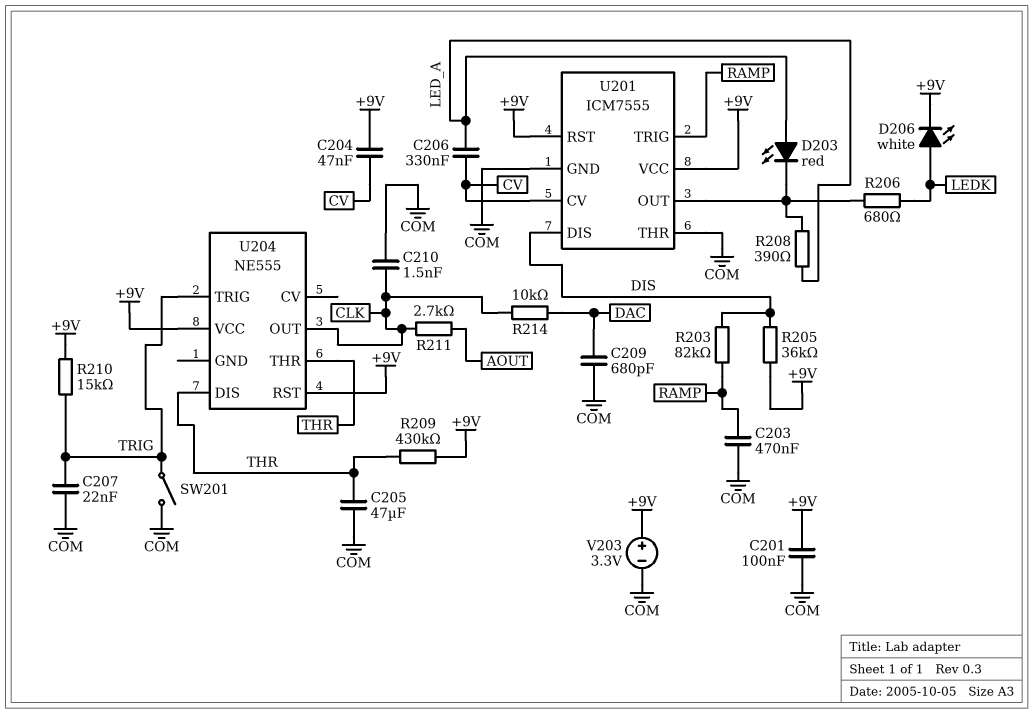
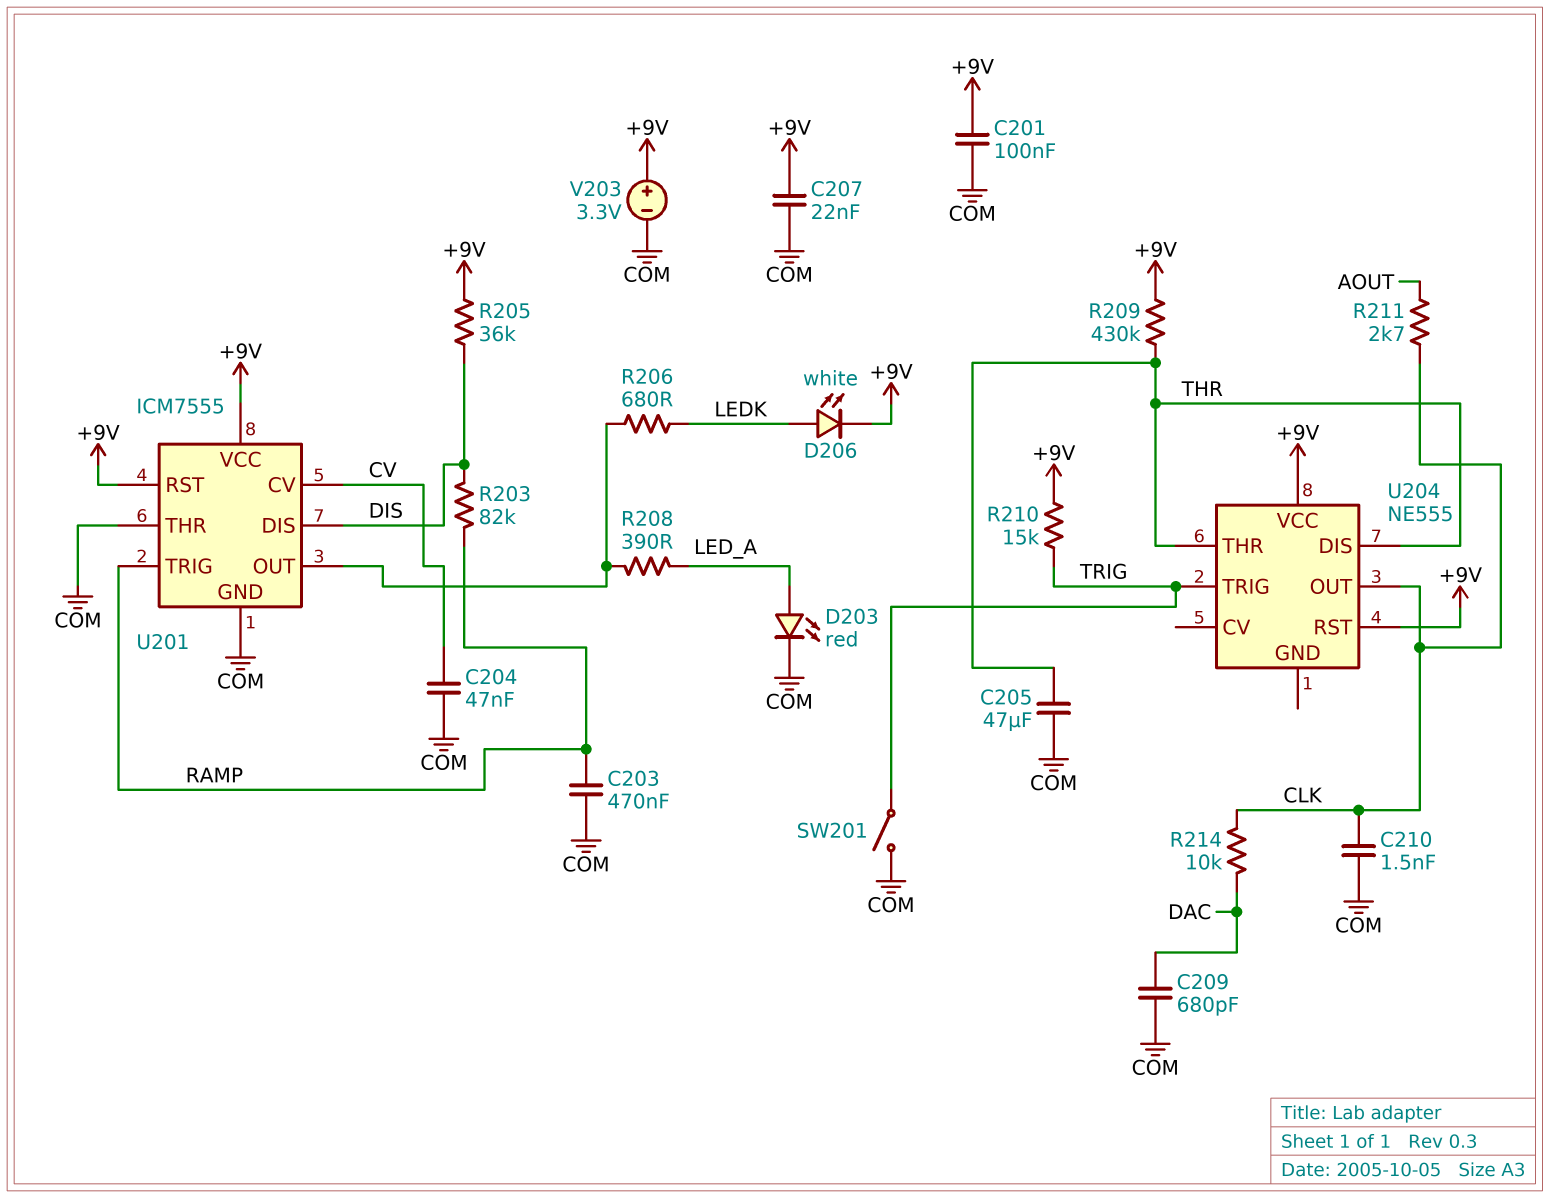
C204: 47nF (+9V, CV) -> 47nF (COM, CV)
C206: 330nF (CV, LED_A) -> none
C207: 22nF (COM, TRIG) -> 22nF (+9V, COM)
D203: LED red (A LED_A, K U201/OUT) -> LED red (A LED_A, K COM)

